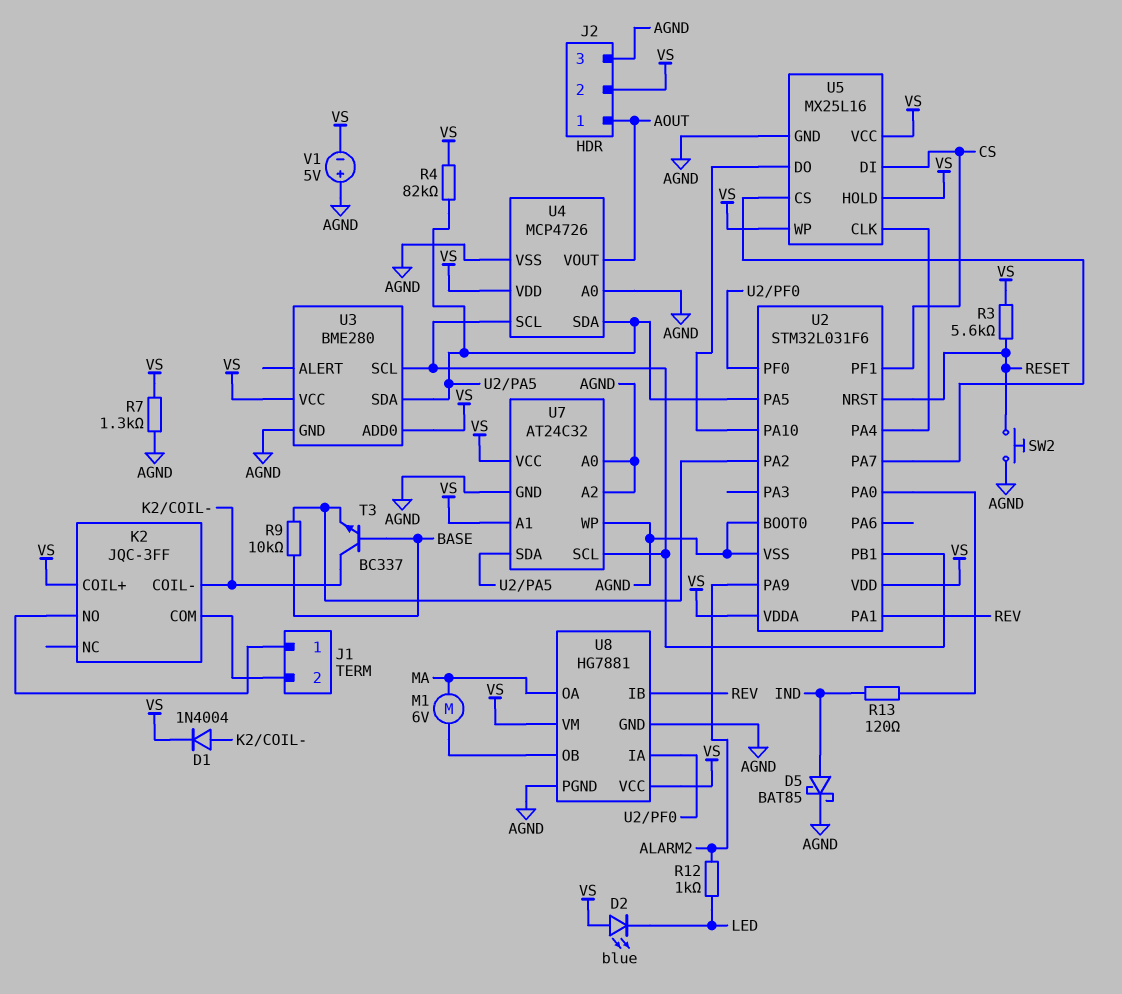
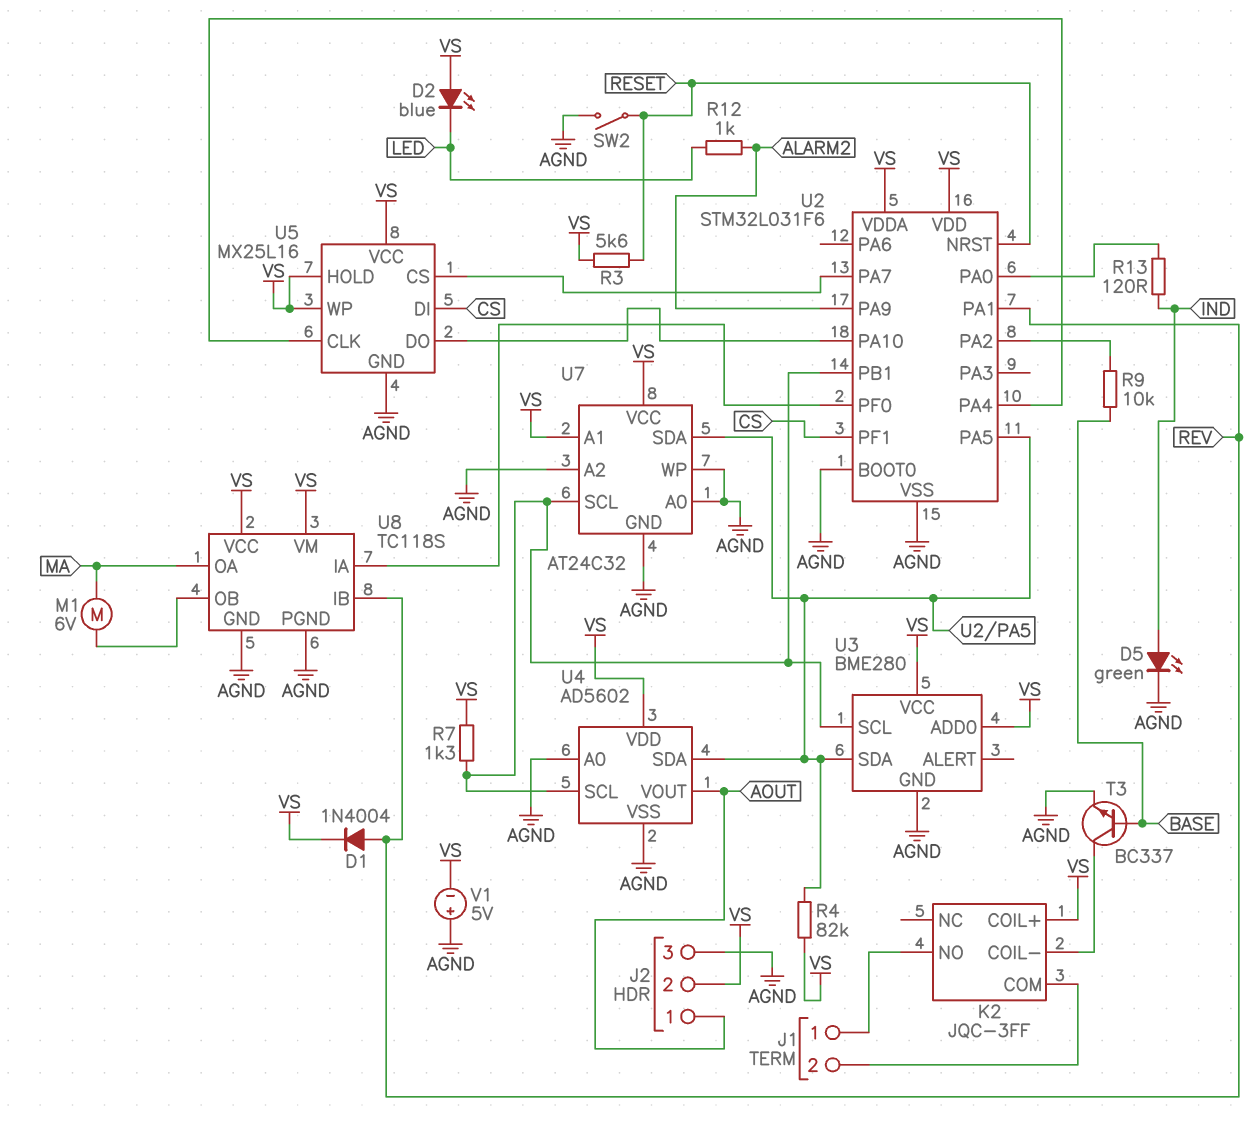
D1: diode 1N4004 (A K2/COIL-, K VS) -> diode 1N4004 (A REV, K VS)
D5: schottky BAT85 (A IND, K AGND) -> LED green (A IND, K AGND)
R7: 1.3k (AGND, VS) -> 1.3k (U2/PB1, VS)
SW2: button (AGND, RESET) -> switch (AGND, RESET)
T3: NPN BC337 (B BASE, C K2/COIL-, E U2/PA2) -> NPN BC337 (B BASE, C K2/COIL-, E AGND)
U4: MCP4726 -> AD5602
U8: HG7881 -> TC118S

